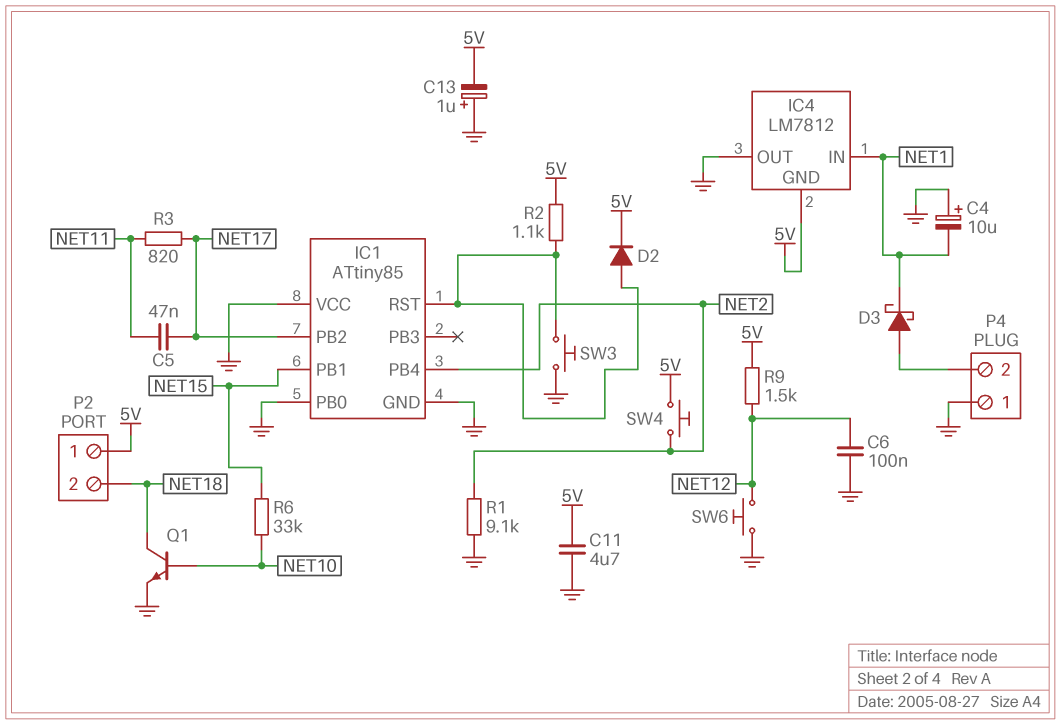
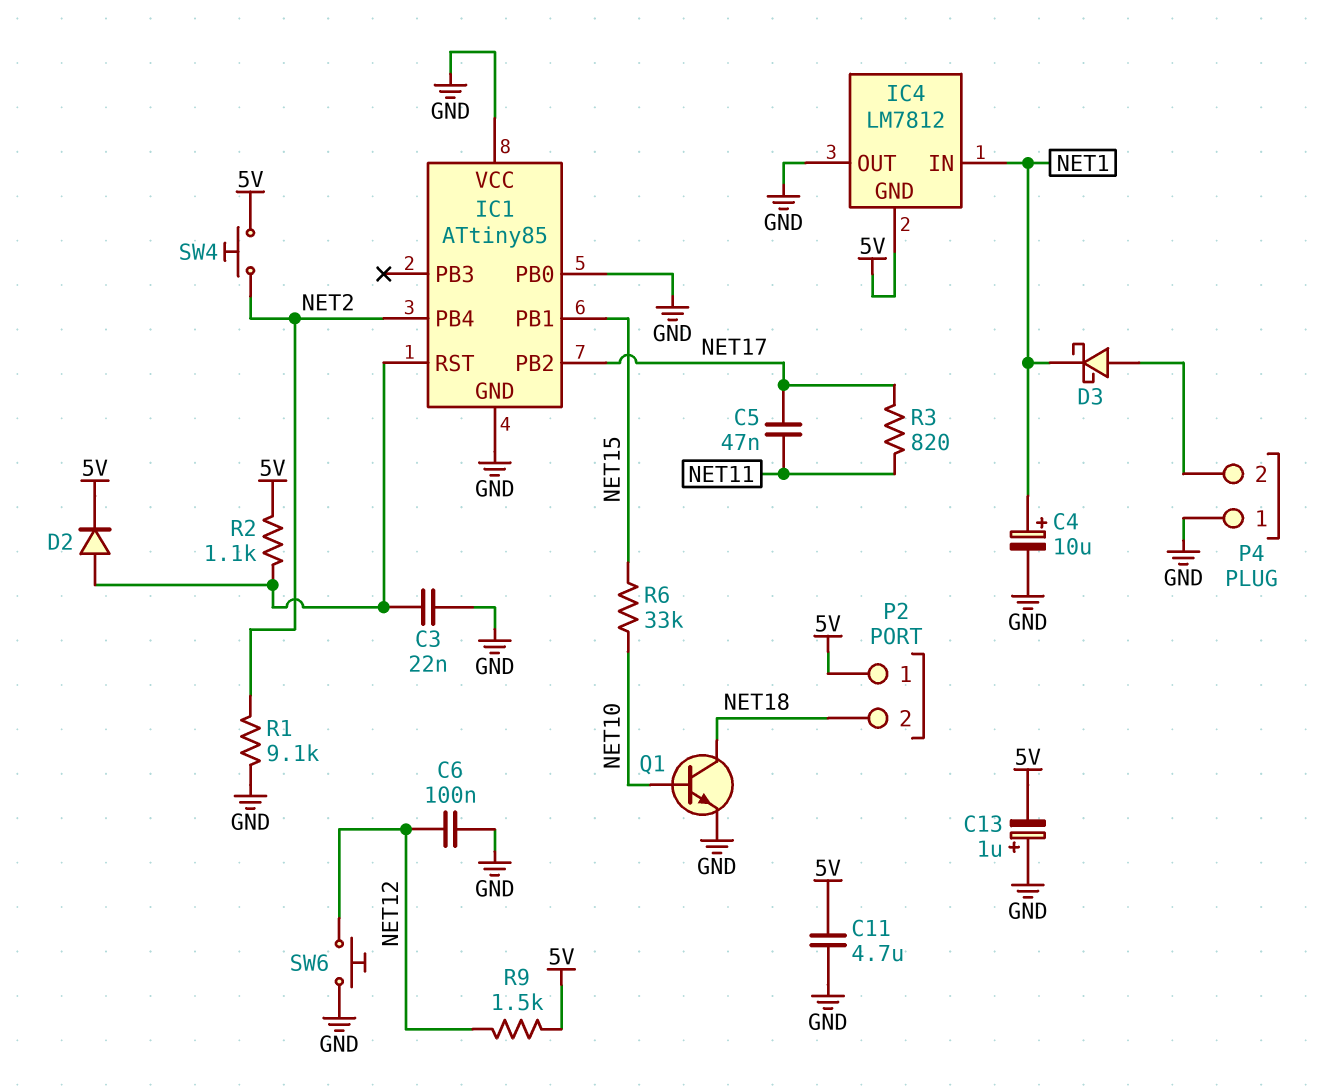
C3: none -> 22nF (GND, IC1/RST)
C4: 10uF (plus GND, minus NET1) -> 10uF (plus NET1, minus GND)
SW3: button (GND, IC1/RST) -> none

